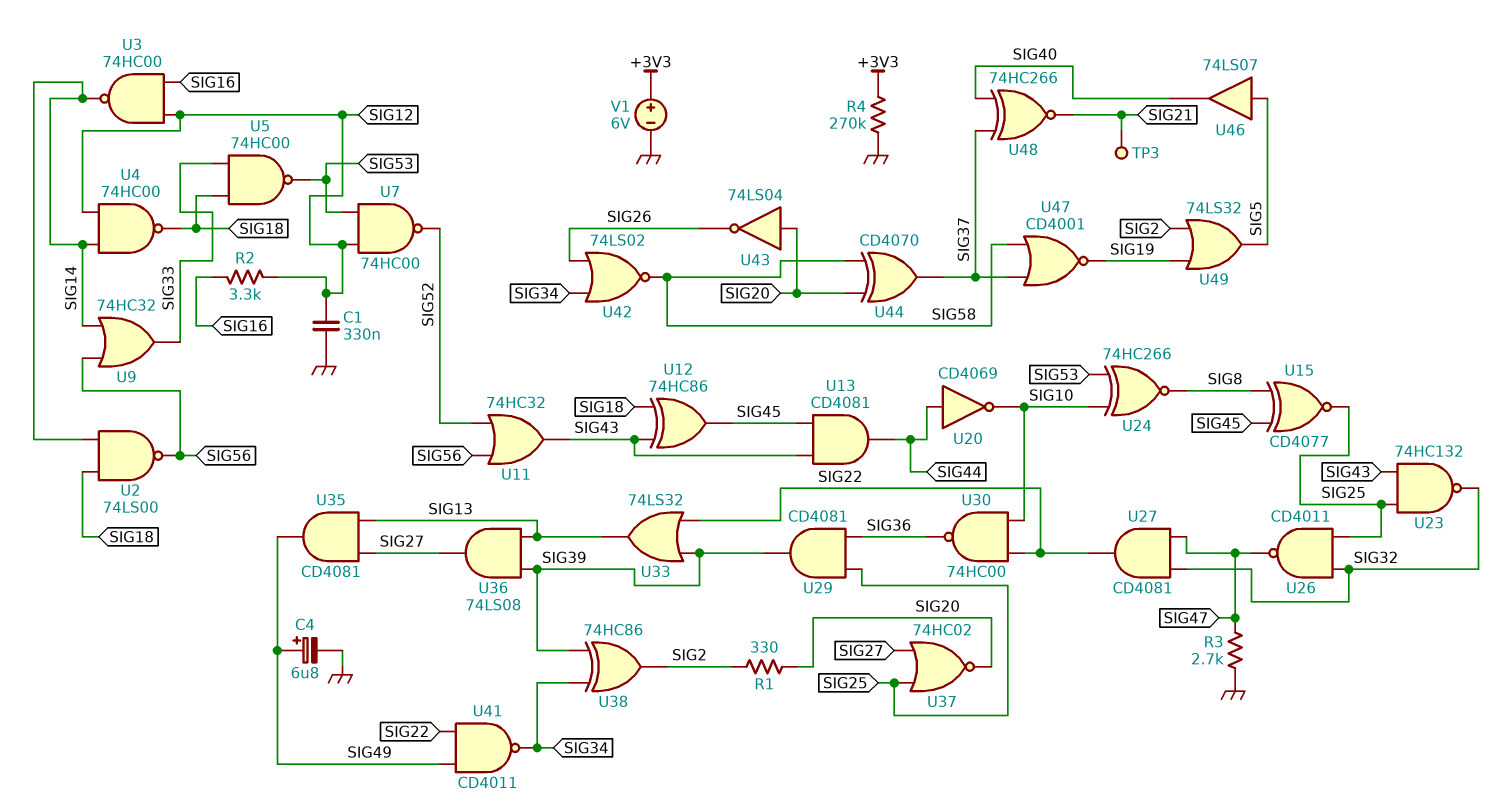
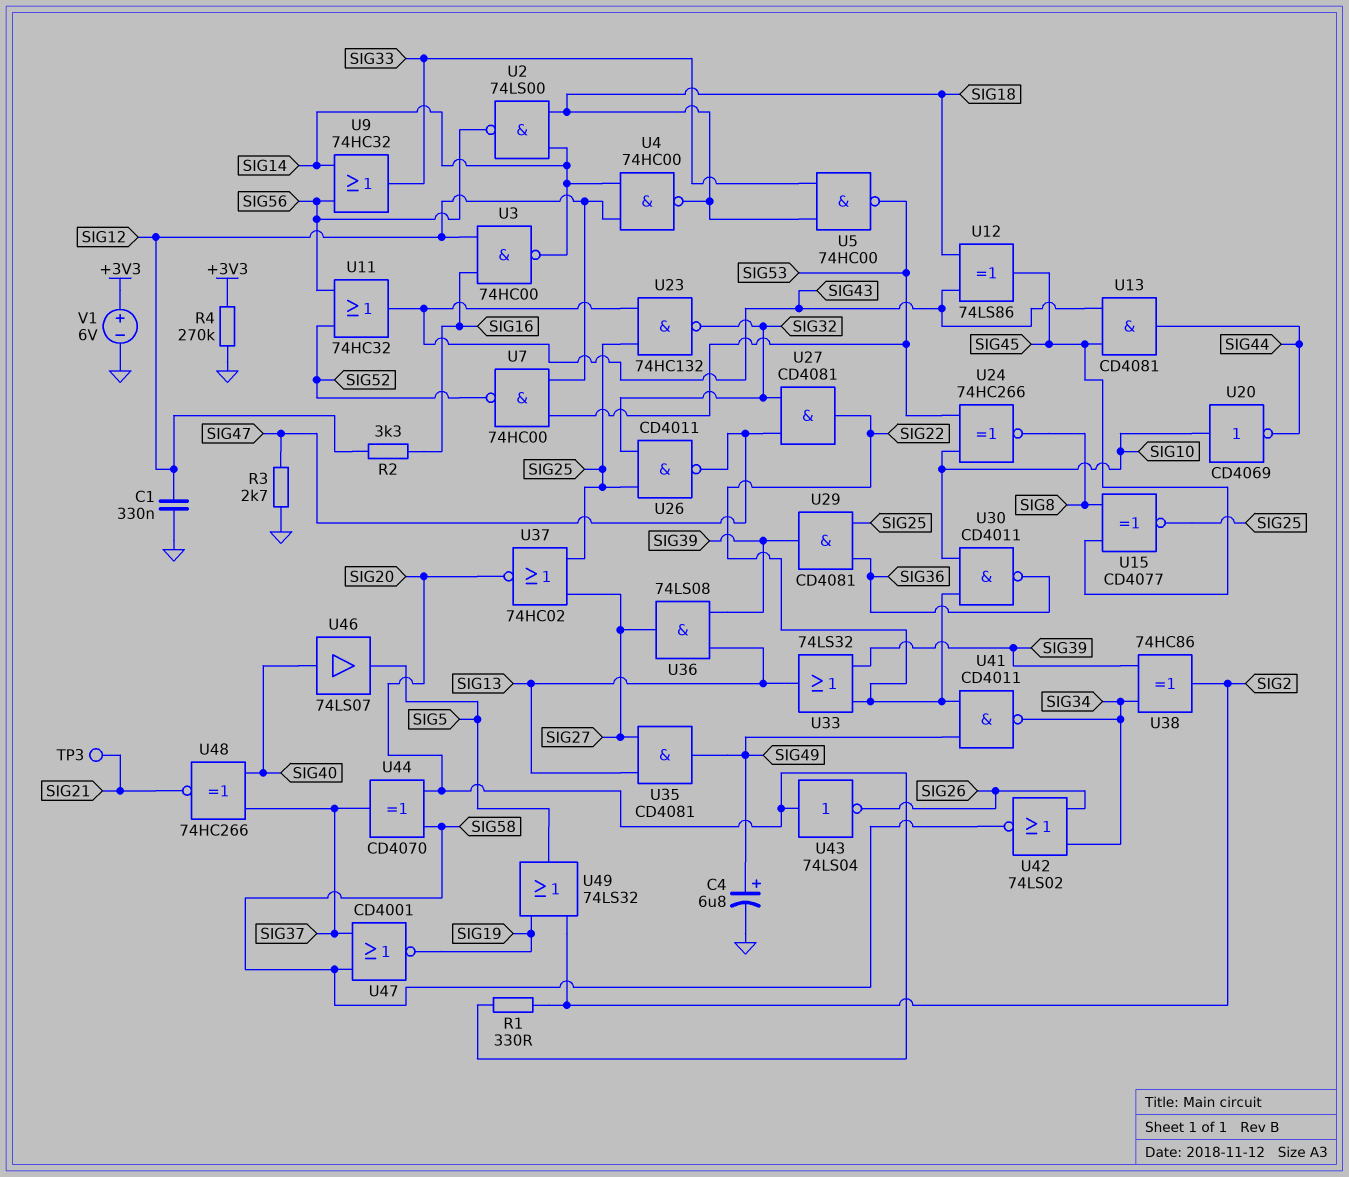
U12: XOR 74HC86 (in SIG18, in SIG43, out SIG45) -> XOR 74LS86 (in SIG18, in SIG43, out SIG45)
U20: NOT CD4069 (in SIG44, out SIG10) -> NOT CD4069 (in SIG10, out SIG44)
U30: NAND 74HC00 (in SIG10, in SIG22, out SIG36) -> NAND CD4011 (in SIG10, in SIG22, out SIG36)
U46: buffer 74LS07 (in SIG5, out SIG40) -> buffer 74LS07 (in SIG40, out SIG5)

